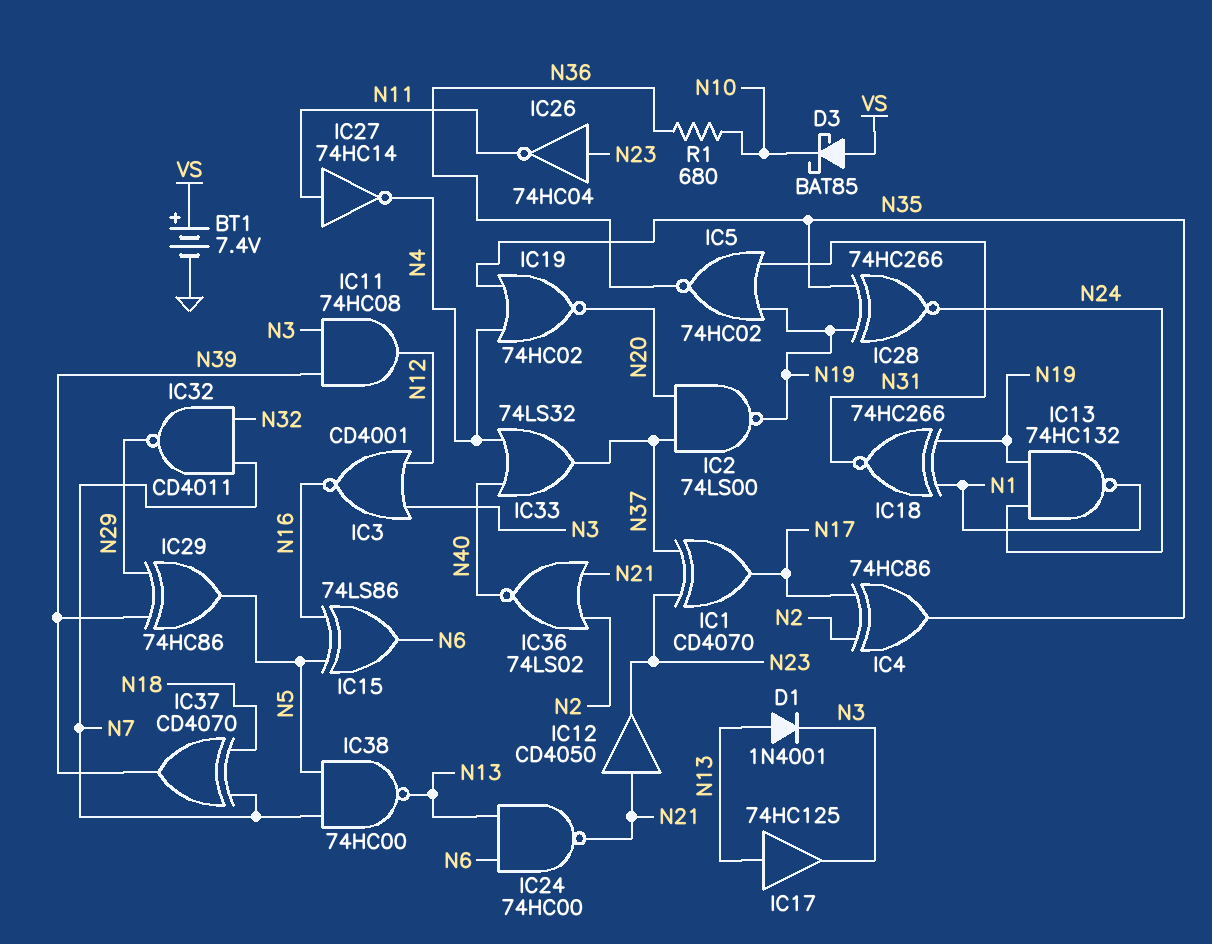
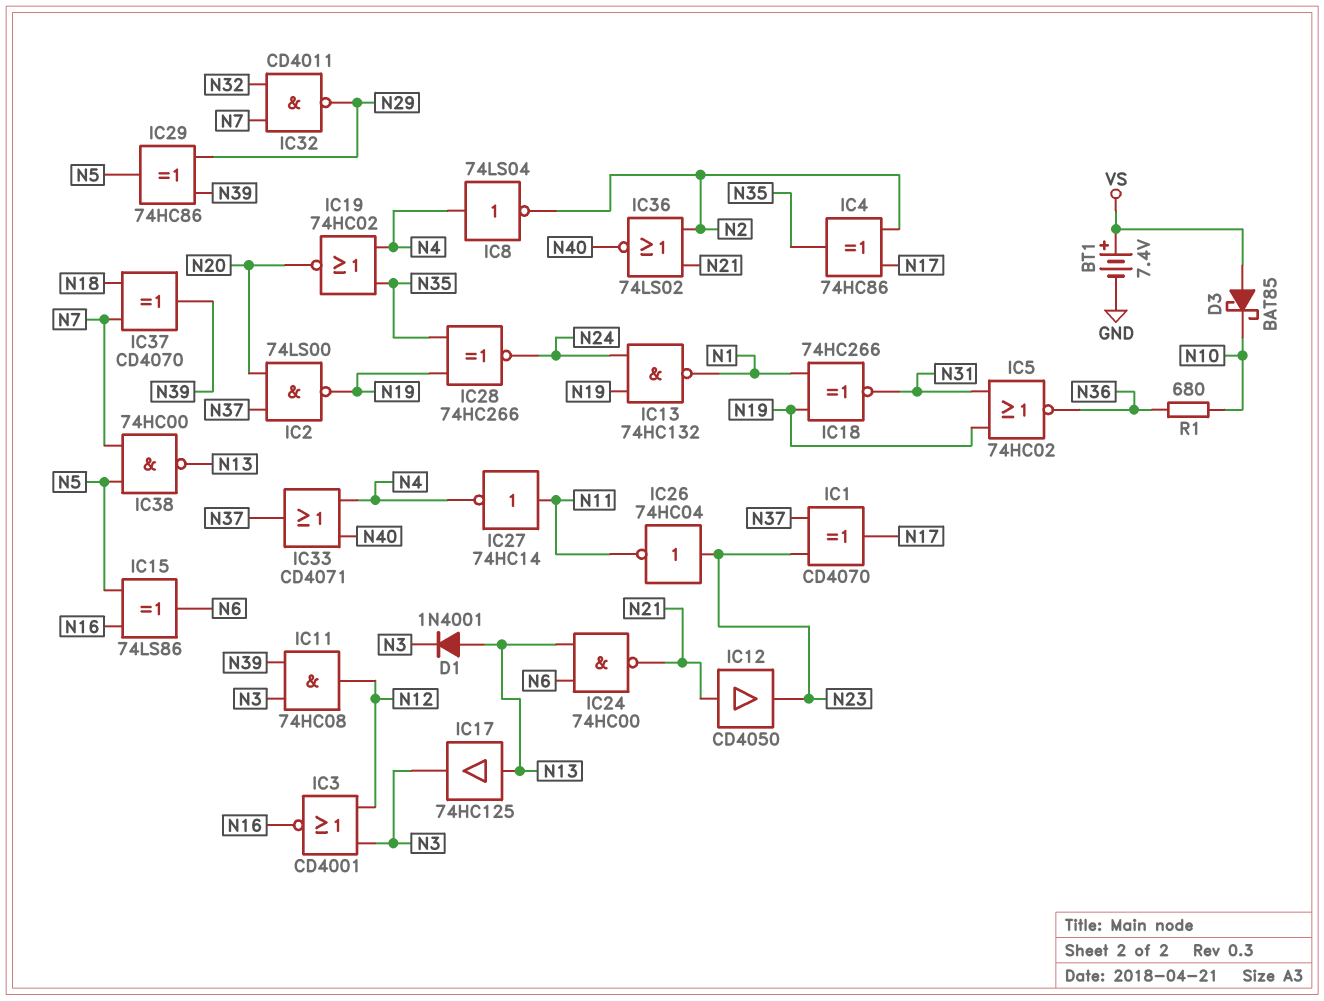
IC8: none -> NOT 74LS04 (in N4, out N2)
IC33: OR 74LS32 (in N4, in N40, out N37) -> OR CD4071 (in N4, in N40, out N37)

